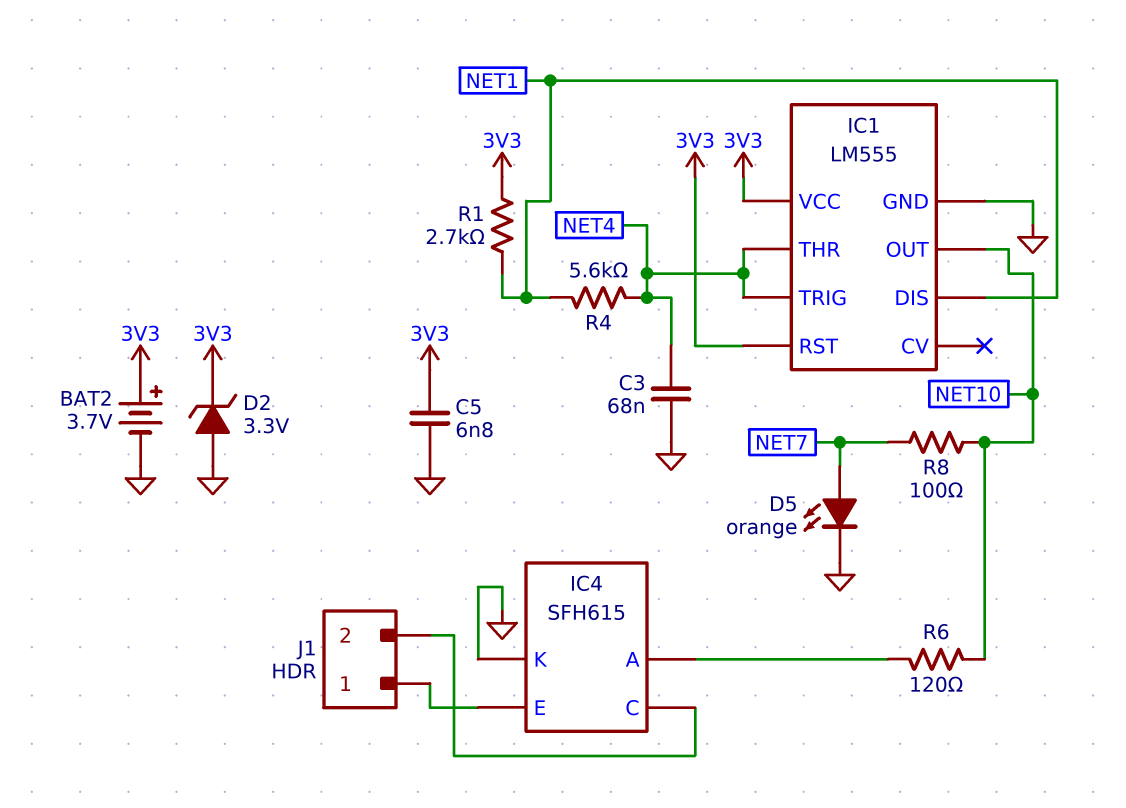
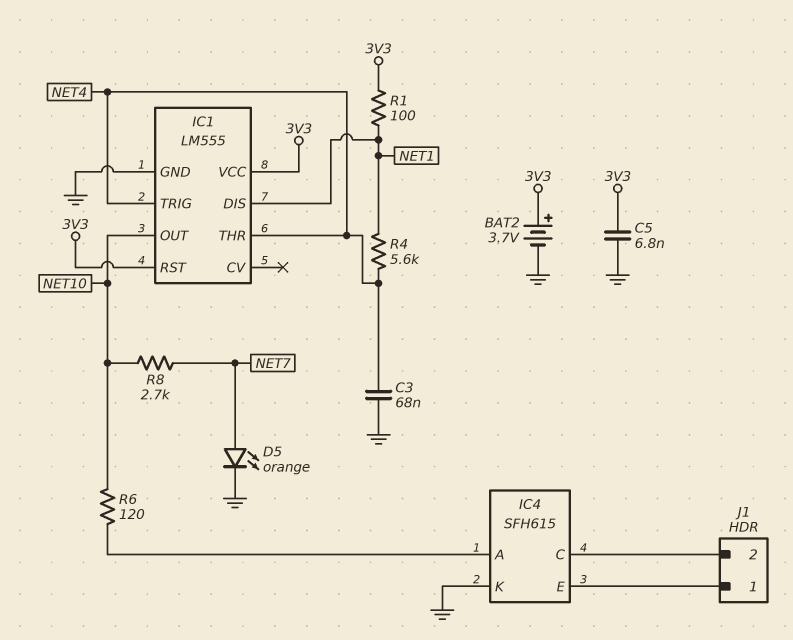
D2: zener 3.3V (A GND, K 3V3) -> none
R1: 2.7k (3V3, NET1) -> 100 (3V3, NET1)
R8: 100 (NET7, NET10) -> 2.7k (NET7, NET10)

